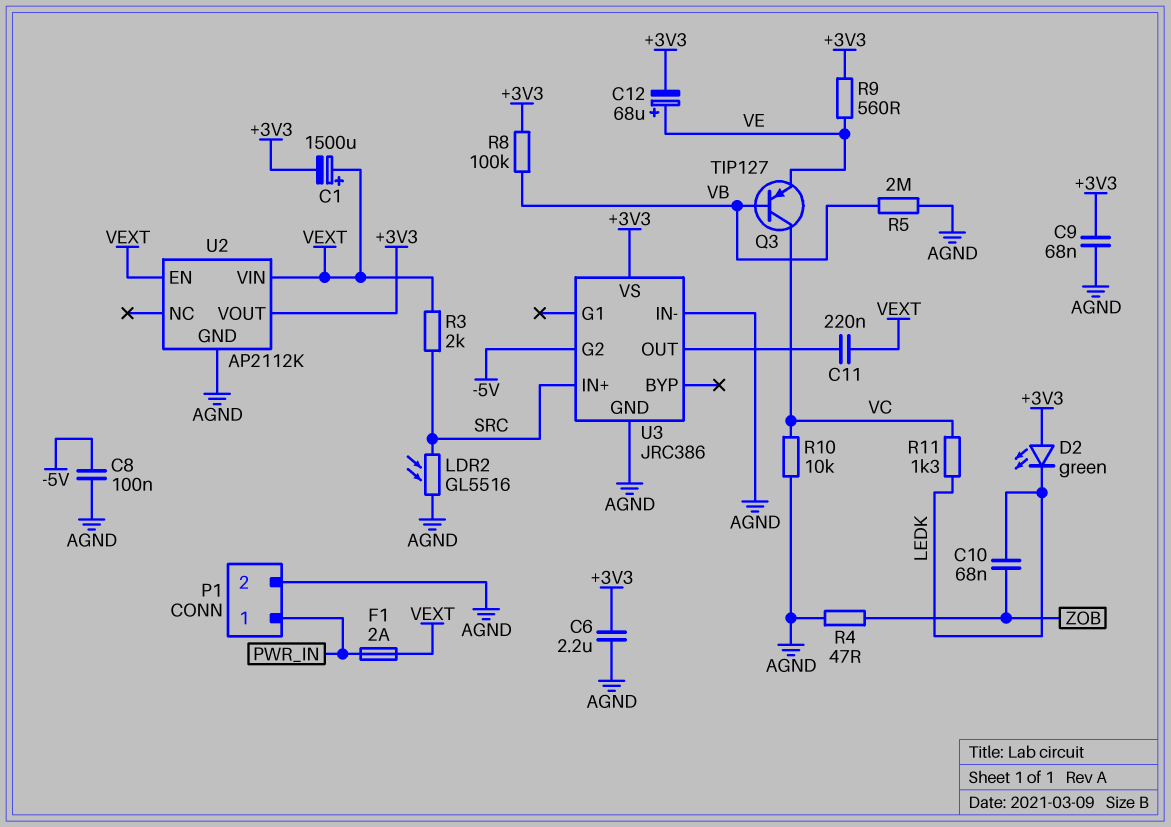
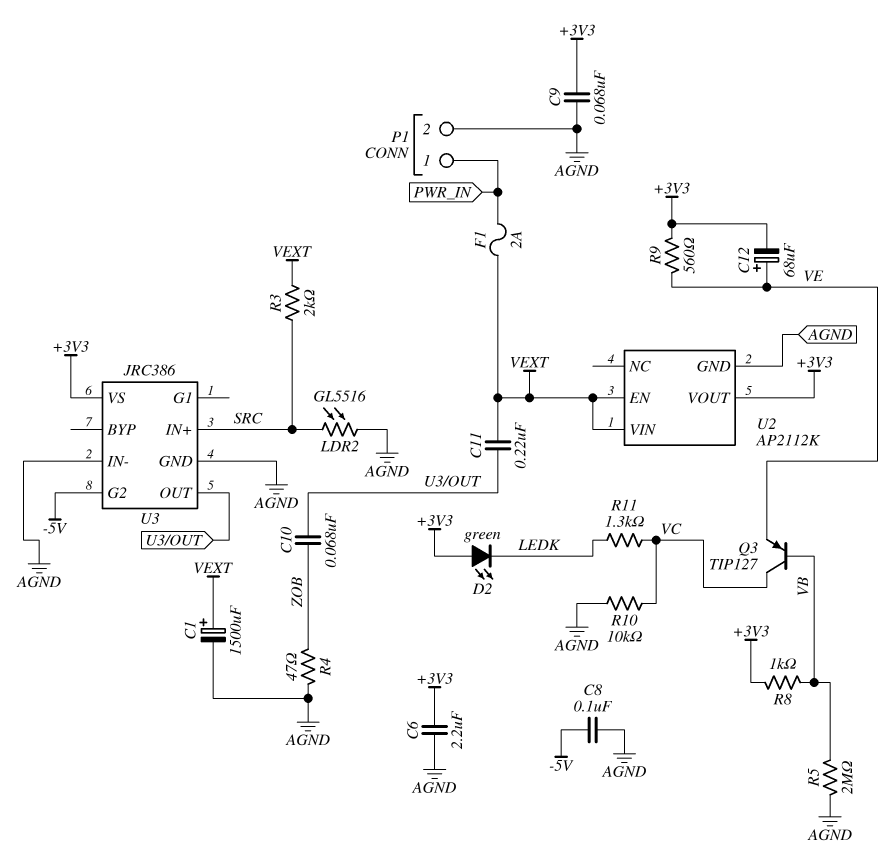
C1: 1500uF (plus VEXT, minus +3V3) -> 1500uF (plus VEXT, minus AGND)
C10: 68nF (LEDK, ZOB) -> 68nF (U3/OUT, ZOB)
R8: 100k (+3V3, VB) -> 1k (+3V3, VB)

